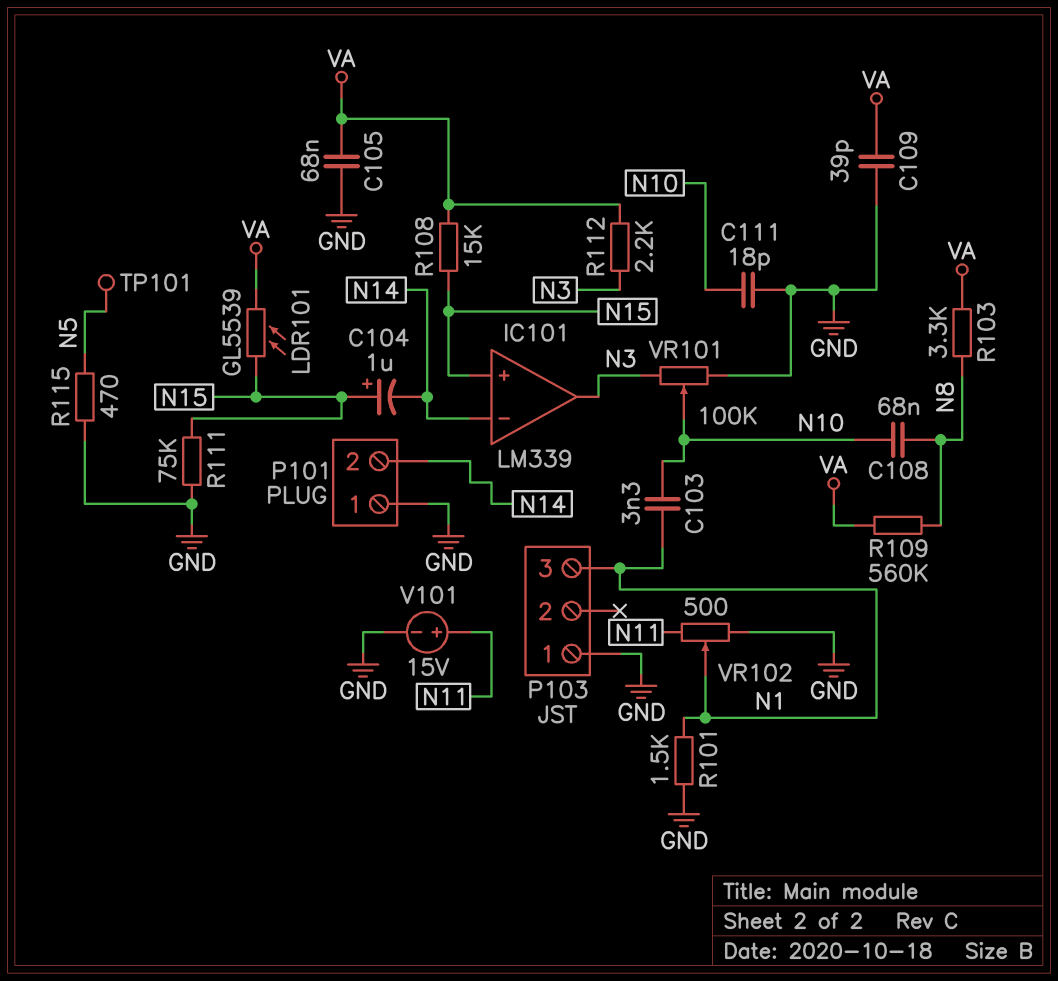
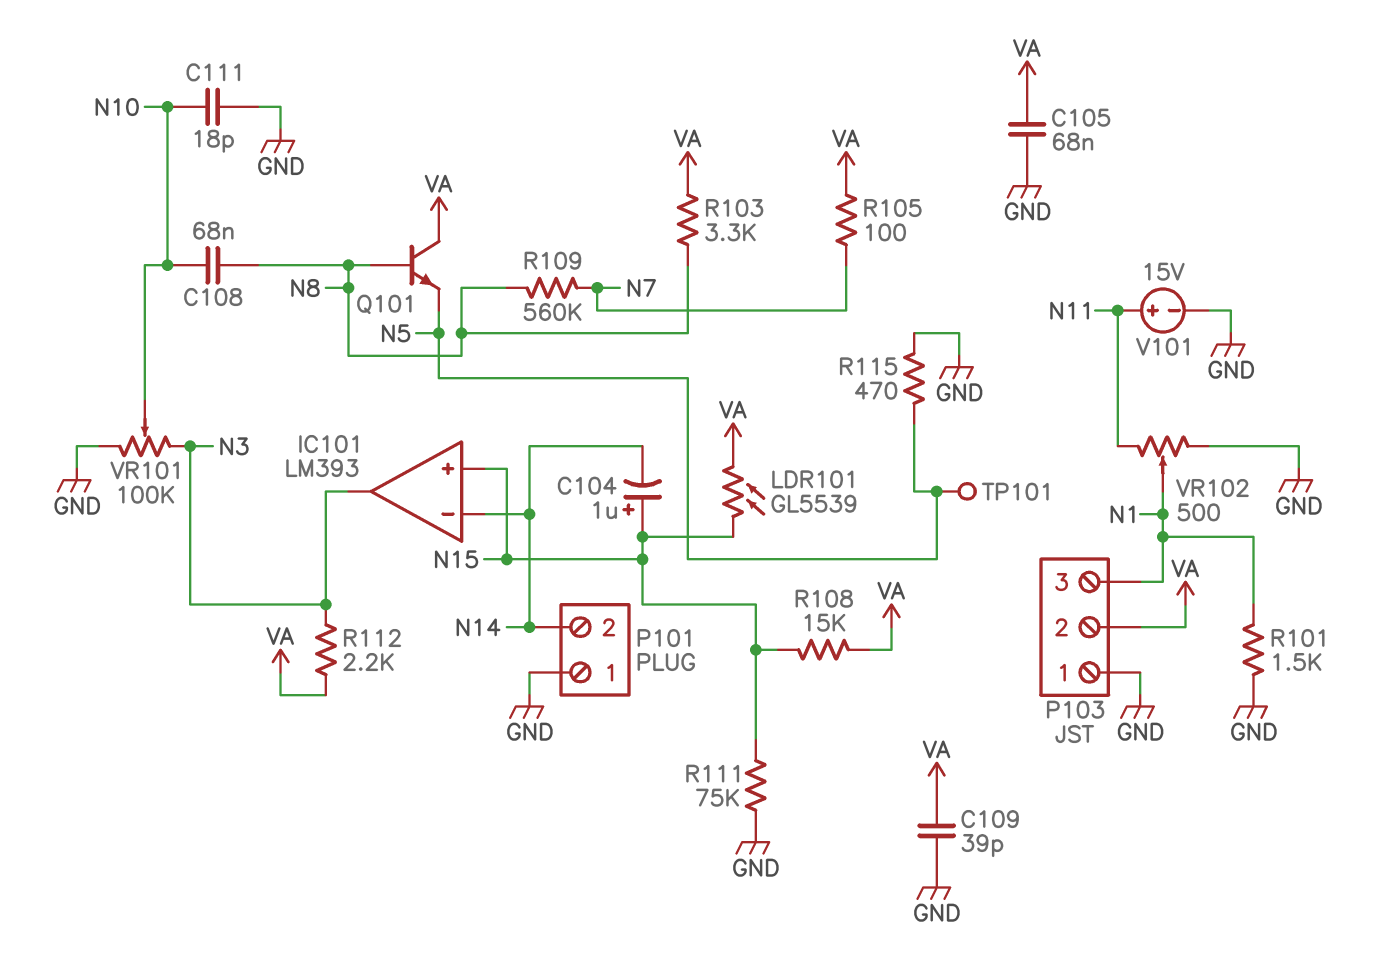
C103: 3.3nF (N1, N10) -> none
IC101: LM339 -> LM393
P103 pin 2: none -> VA
Q101: none -> NPN (B N8, C VA, E N5)
R105: none -> 100 (N7, VA)
R109: 560k (N8, VA) -> 560k (N7, N8)

